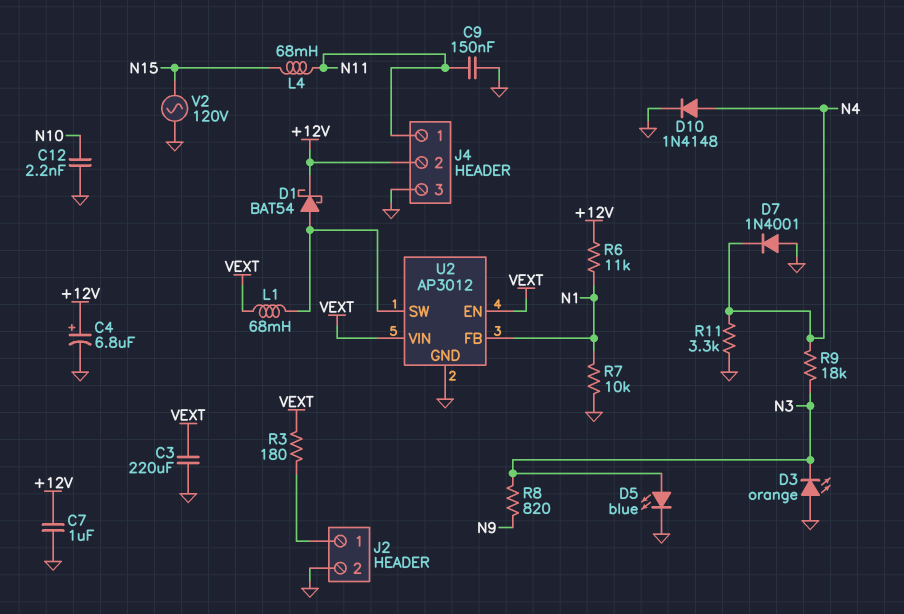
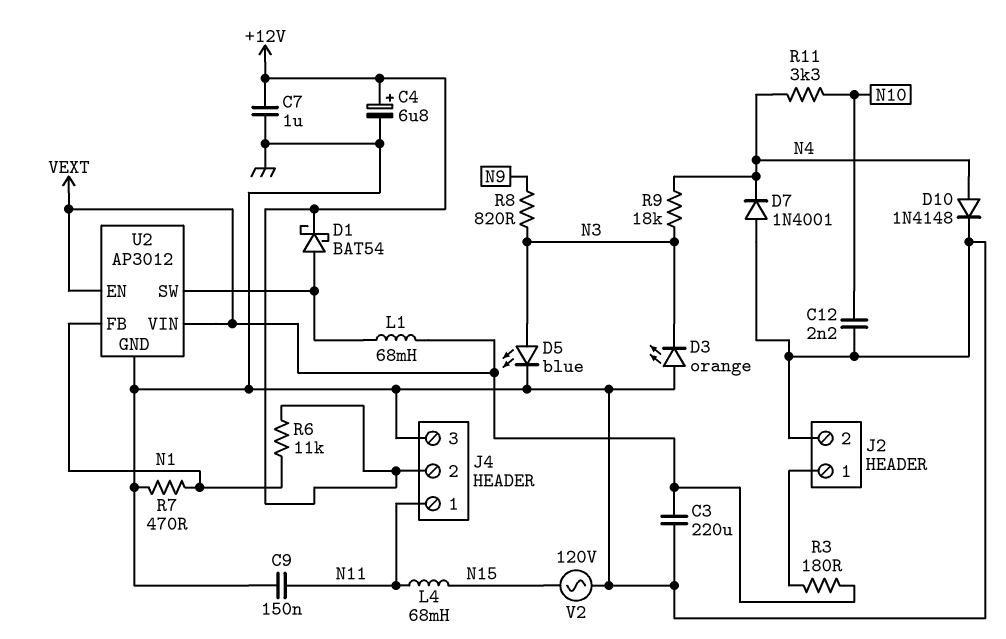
R7: 10k (GND, N1) -> 470 (GND, N1)
R11: 3.3k (GND, N4) -> 3.3k (N4, N10)

